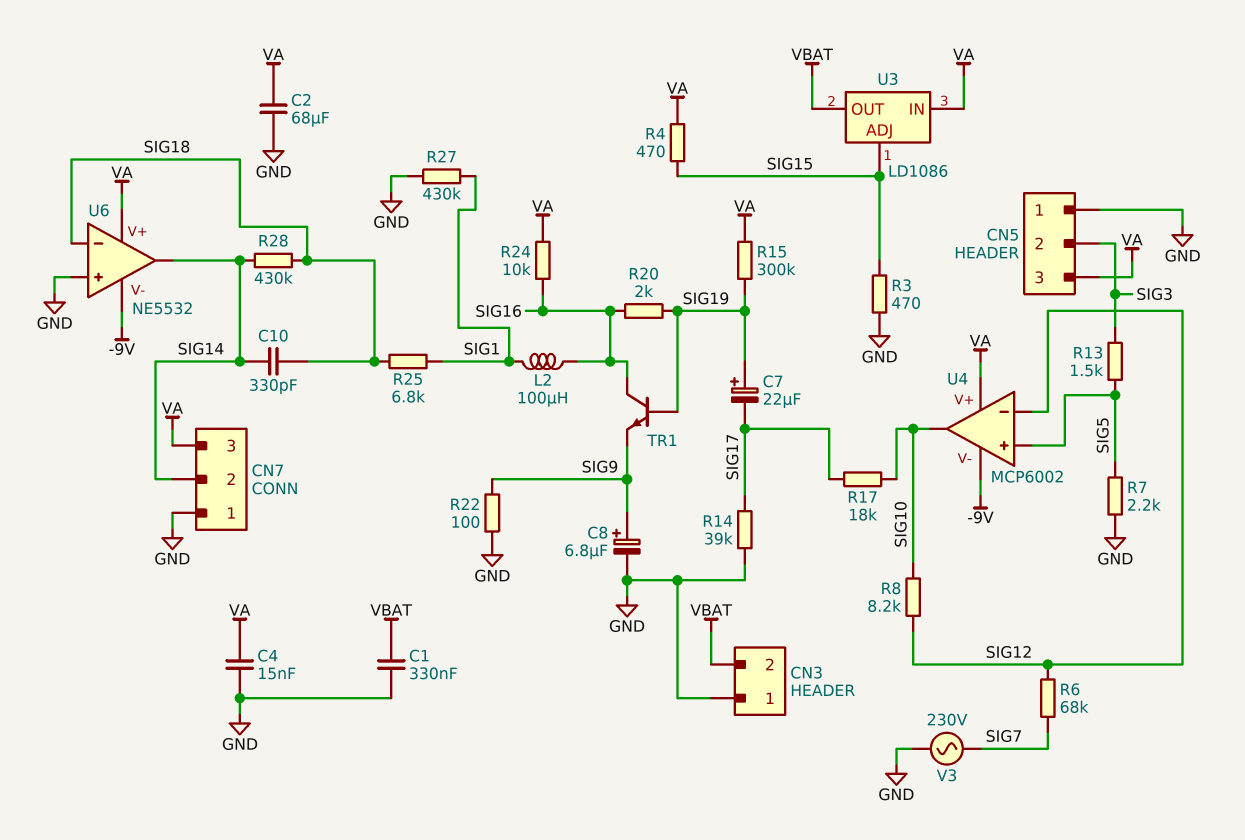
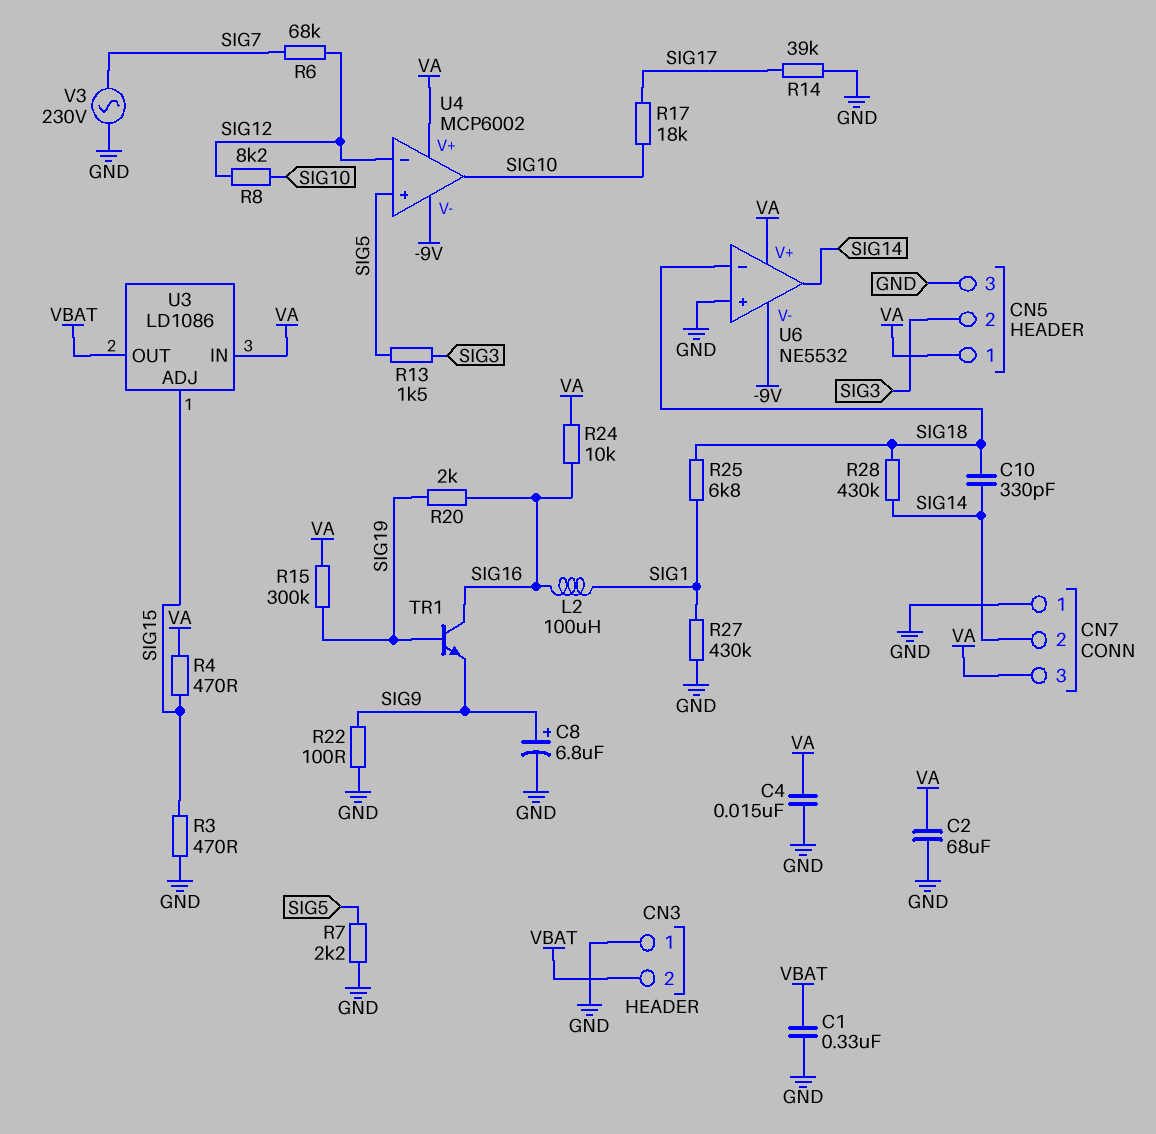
C7: 22uF (plus SIG19, minus SIG17) -> none
CN5 pin 1: GND -> VA
CN5 pin 3: VA -> GND

